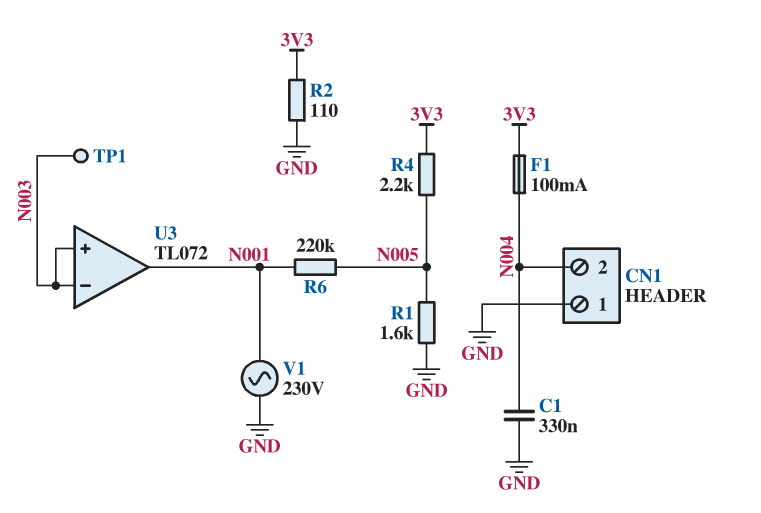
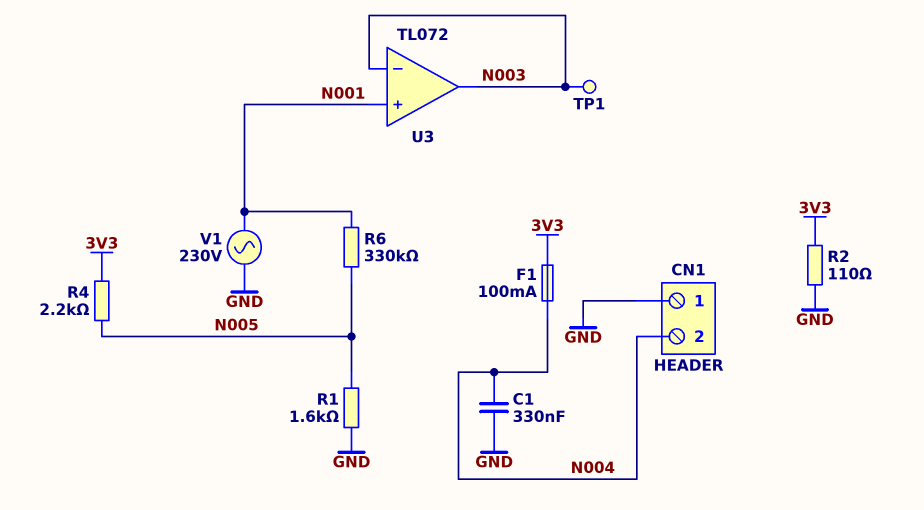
R6: 220k (N001, N005) -> 330k (N001, N005)
U3 pin in+: N003 -> N001
U3 pin out: N001 -> N003

